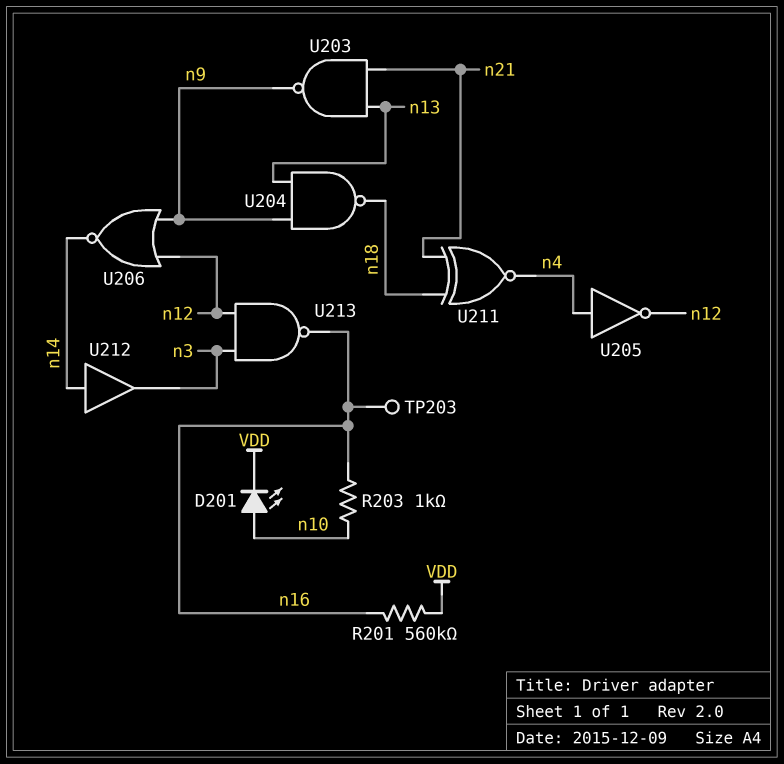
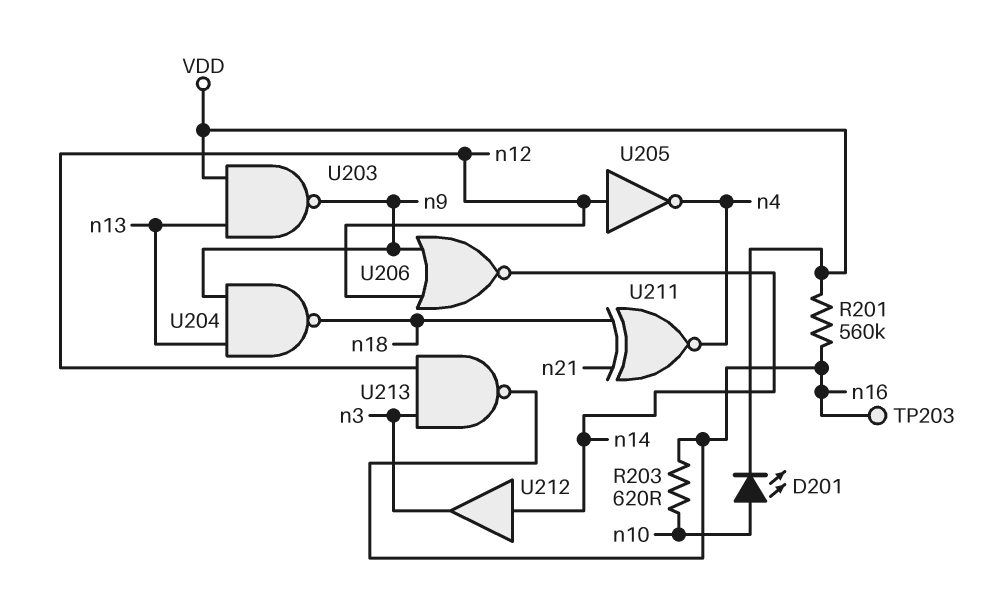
R203: 1k (n10, n16) -> 620 (n10, n16)
U203: NAND (in n13, in n21, out n9) -> NAND (in VDD, in n13, out n9)
U205: NOT (in n4, out n12) -> NOT (in n12, out n4)

